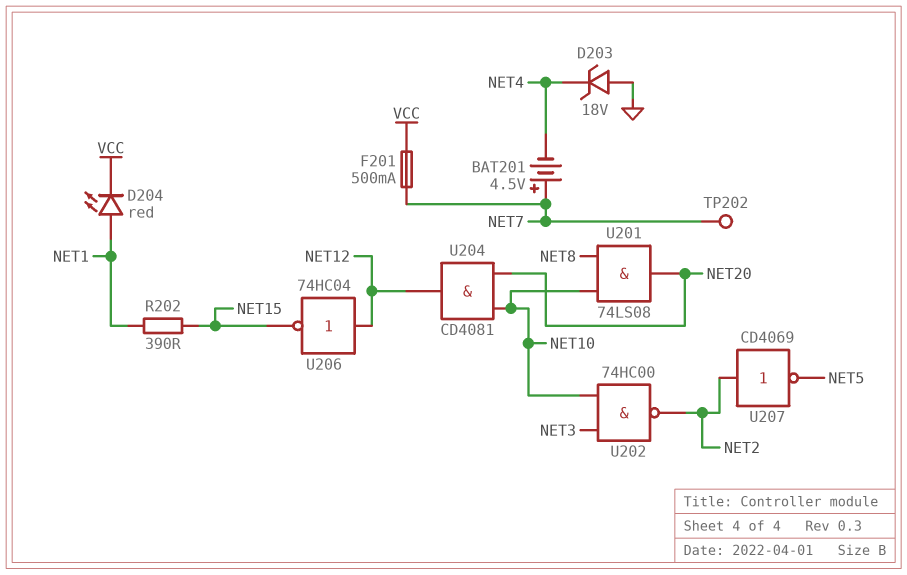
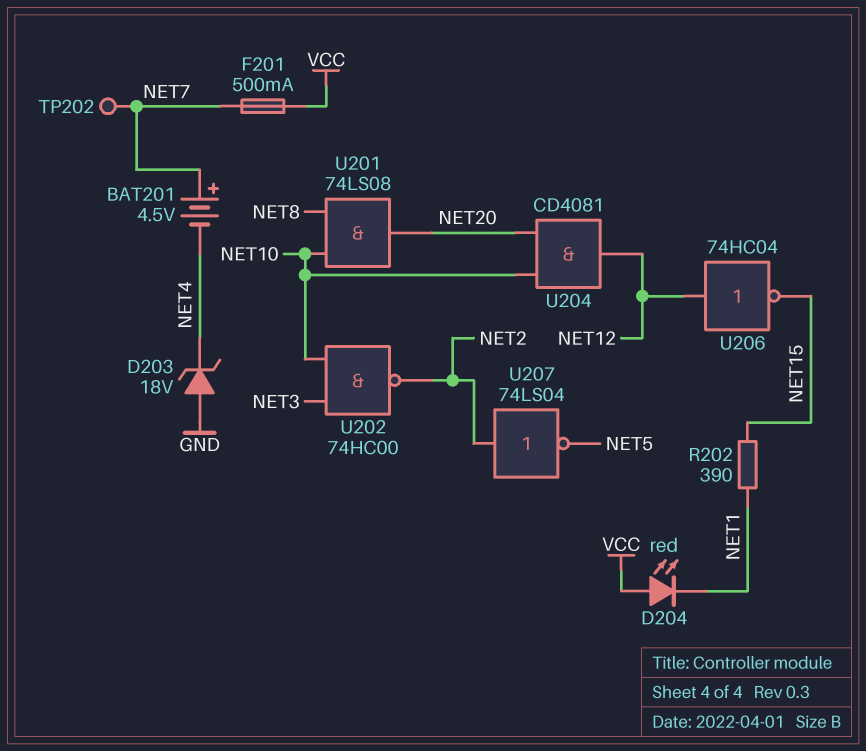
D204: LED red (A NET1, K VCC) -> LED red (A VCC, K NET1)
U207: NOT CD4069 (in NET2, out NET5) -> NOT 74LS04 (in NET2, out NET5)

